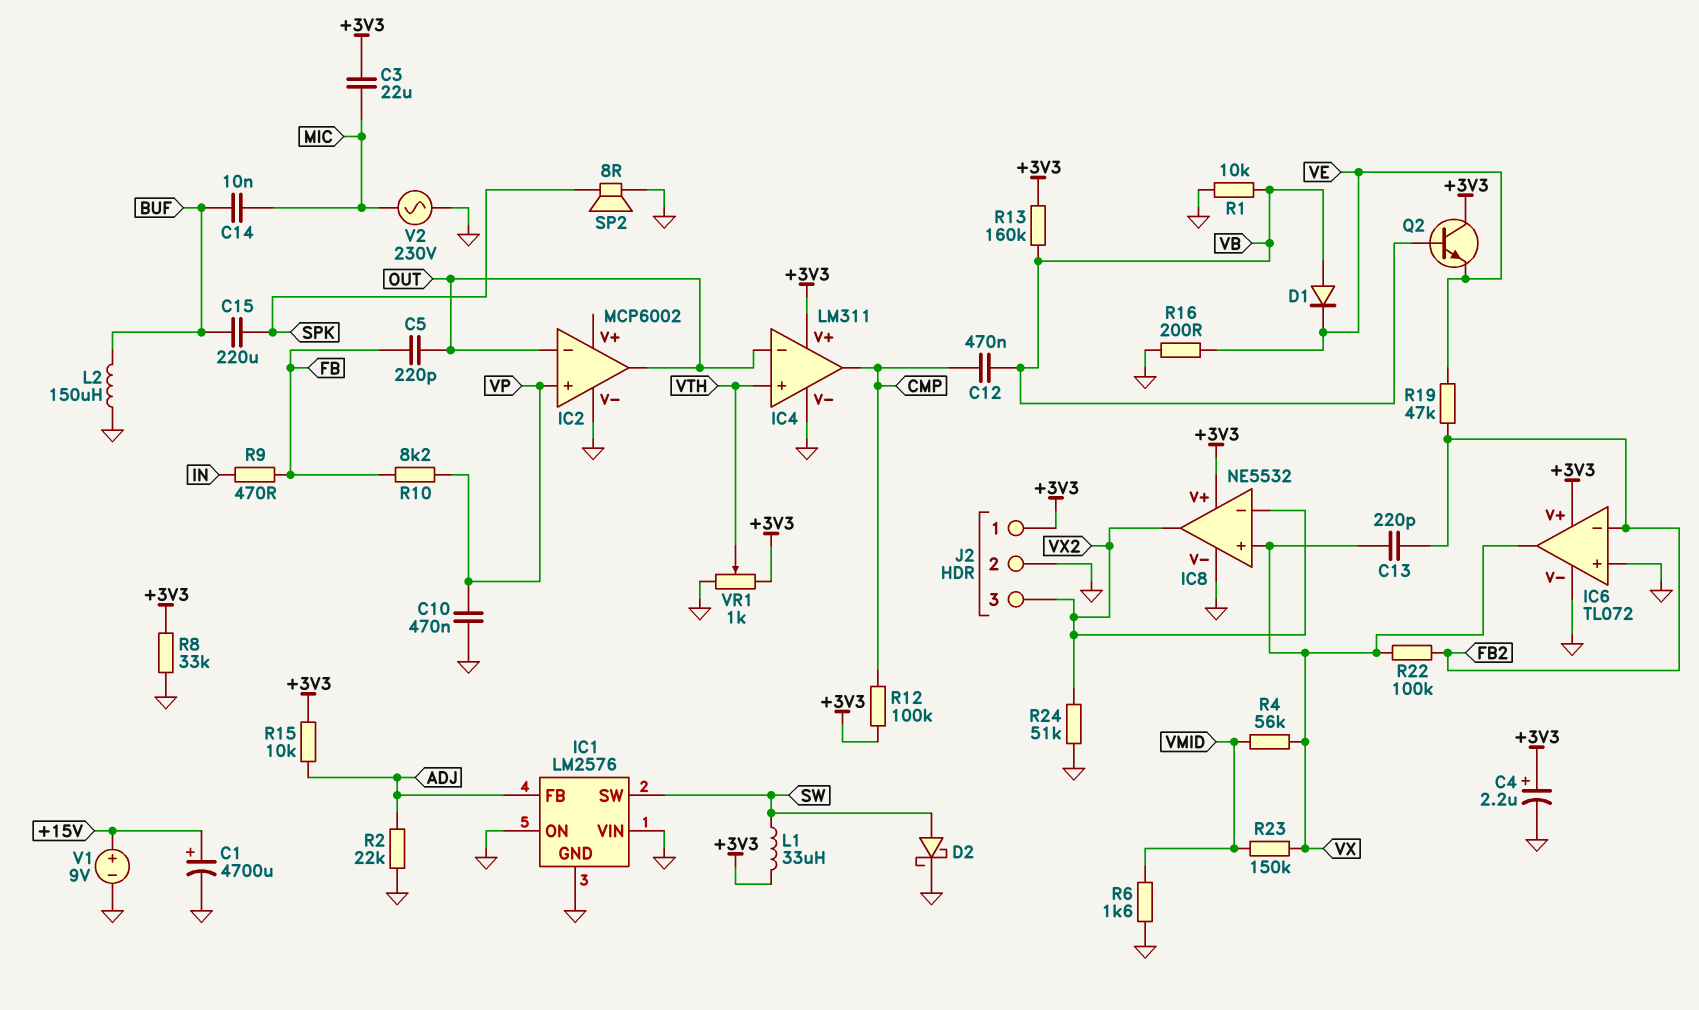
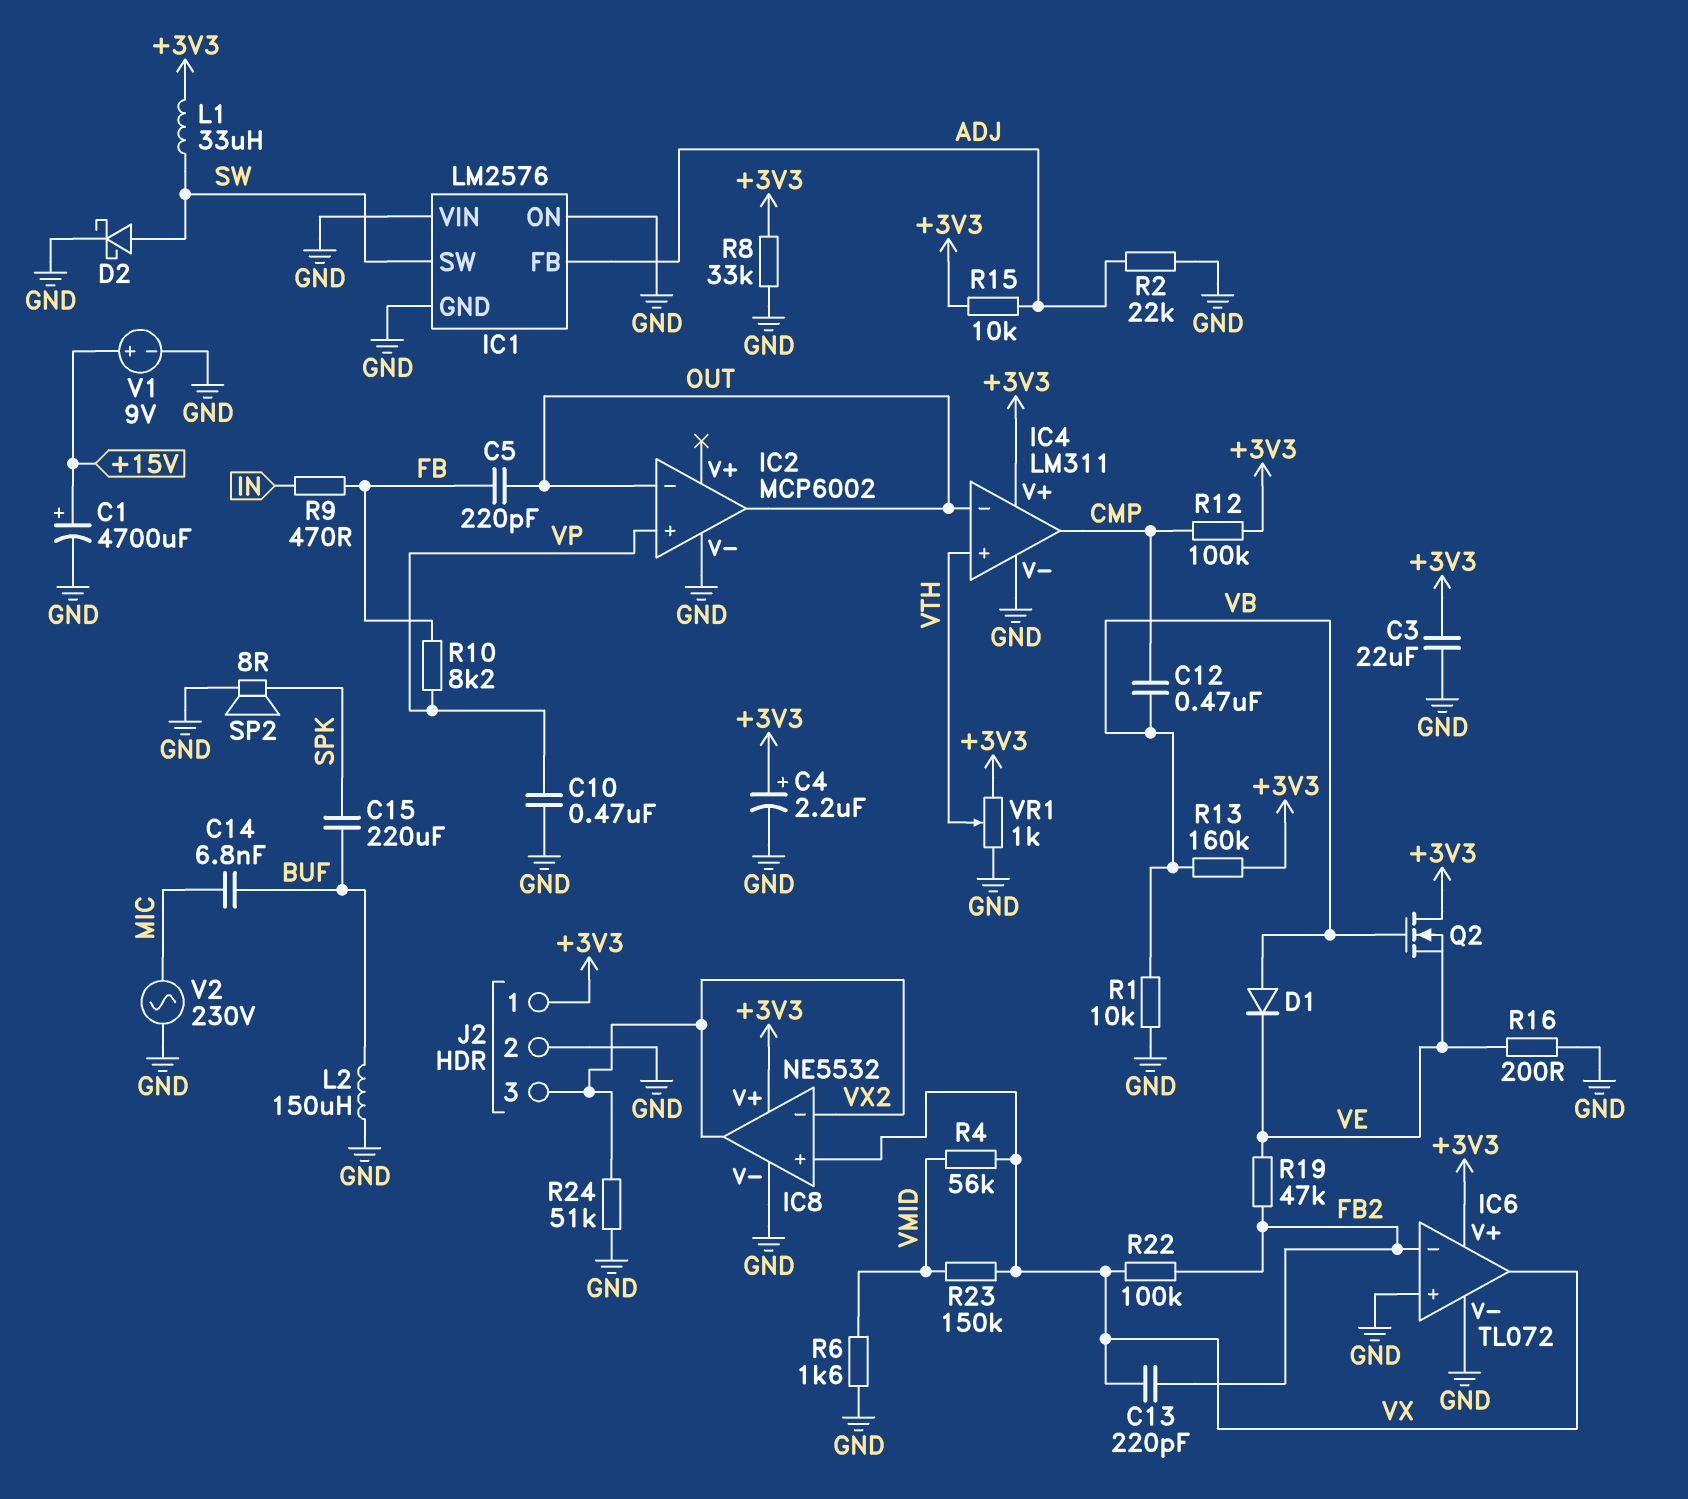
C3: 22uF (+3V3, MIC) -> 22uF (+3V3, GND)
C14: 10nF (BUF, MIC) -> 6.8nF (BUF, MIC)
Q2: NPN (B VB, C +3V3, E VE) -> NMOS (G VB, D +3V3, S VE)

